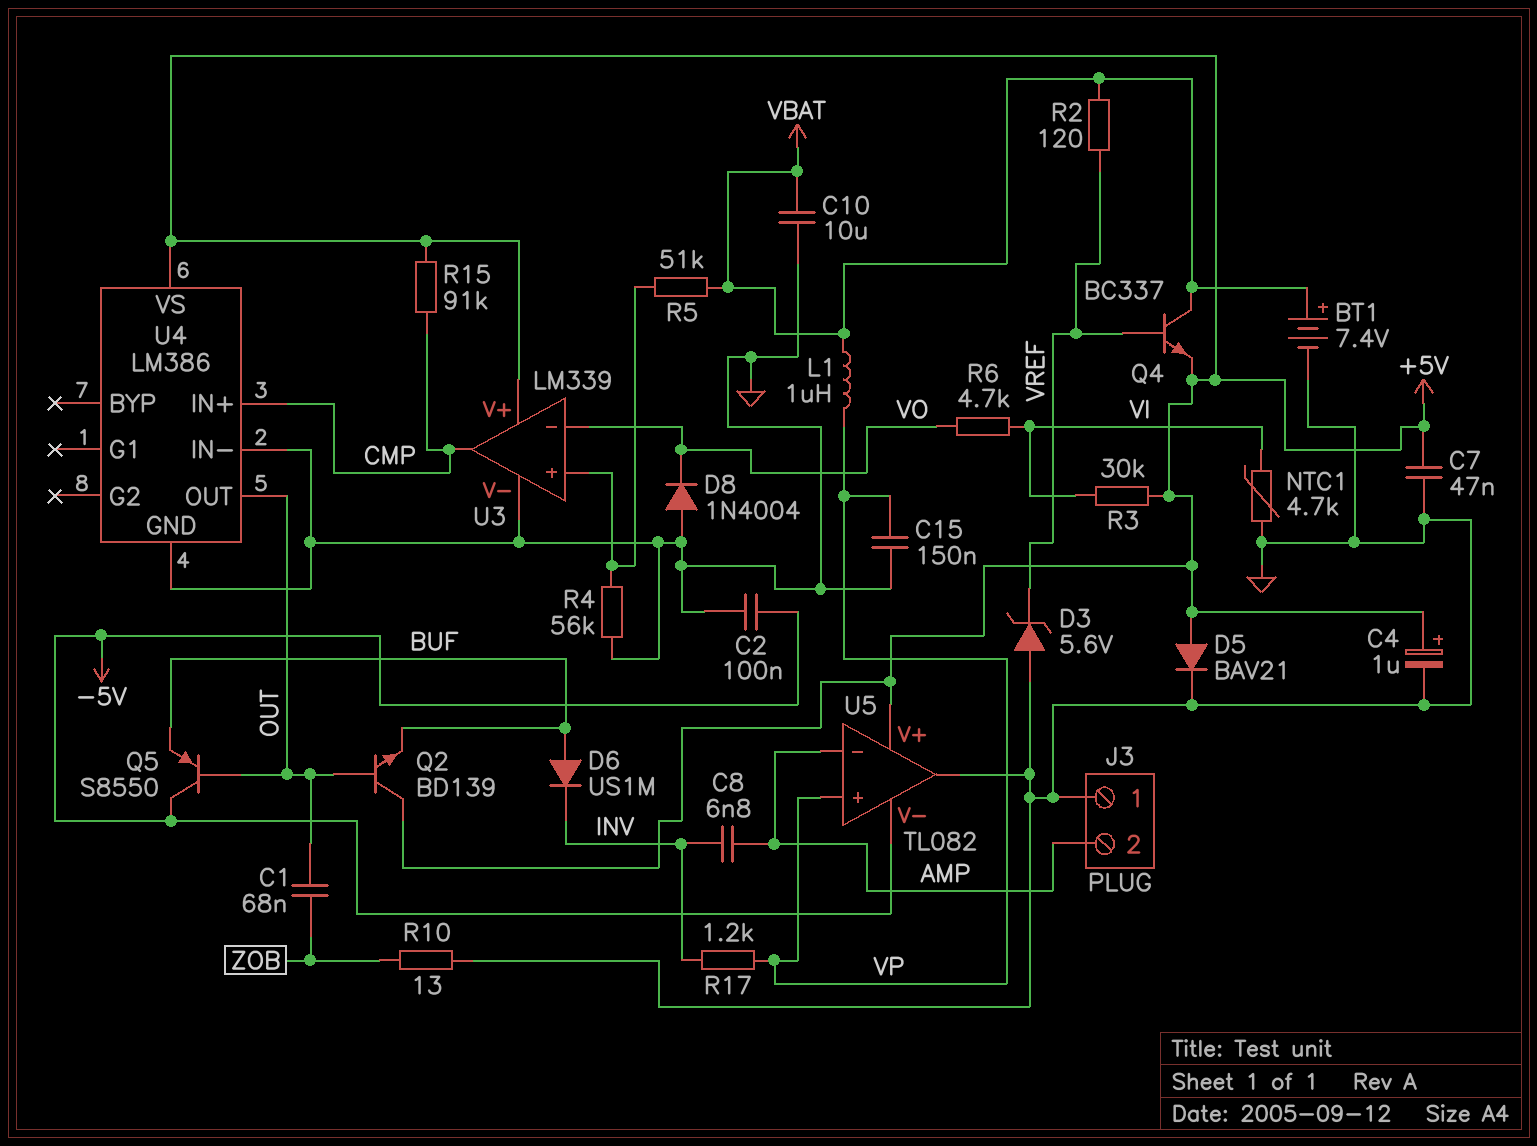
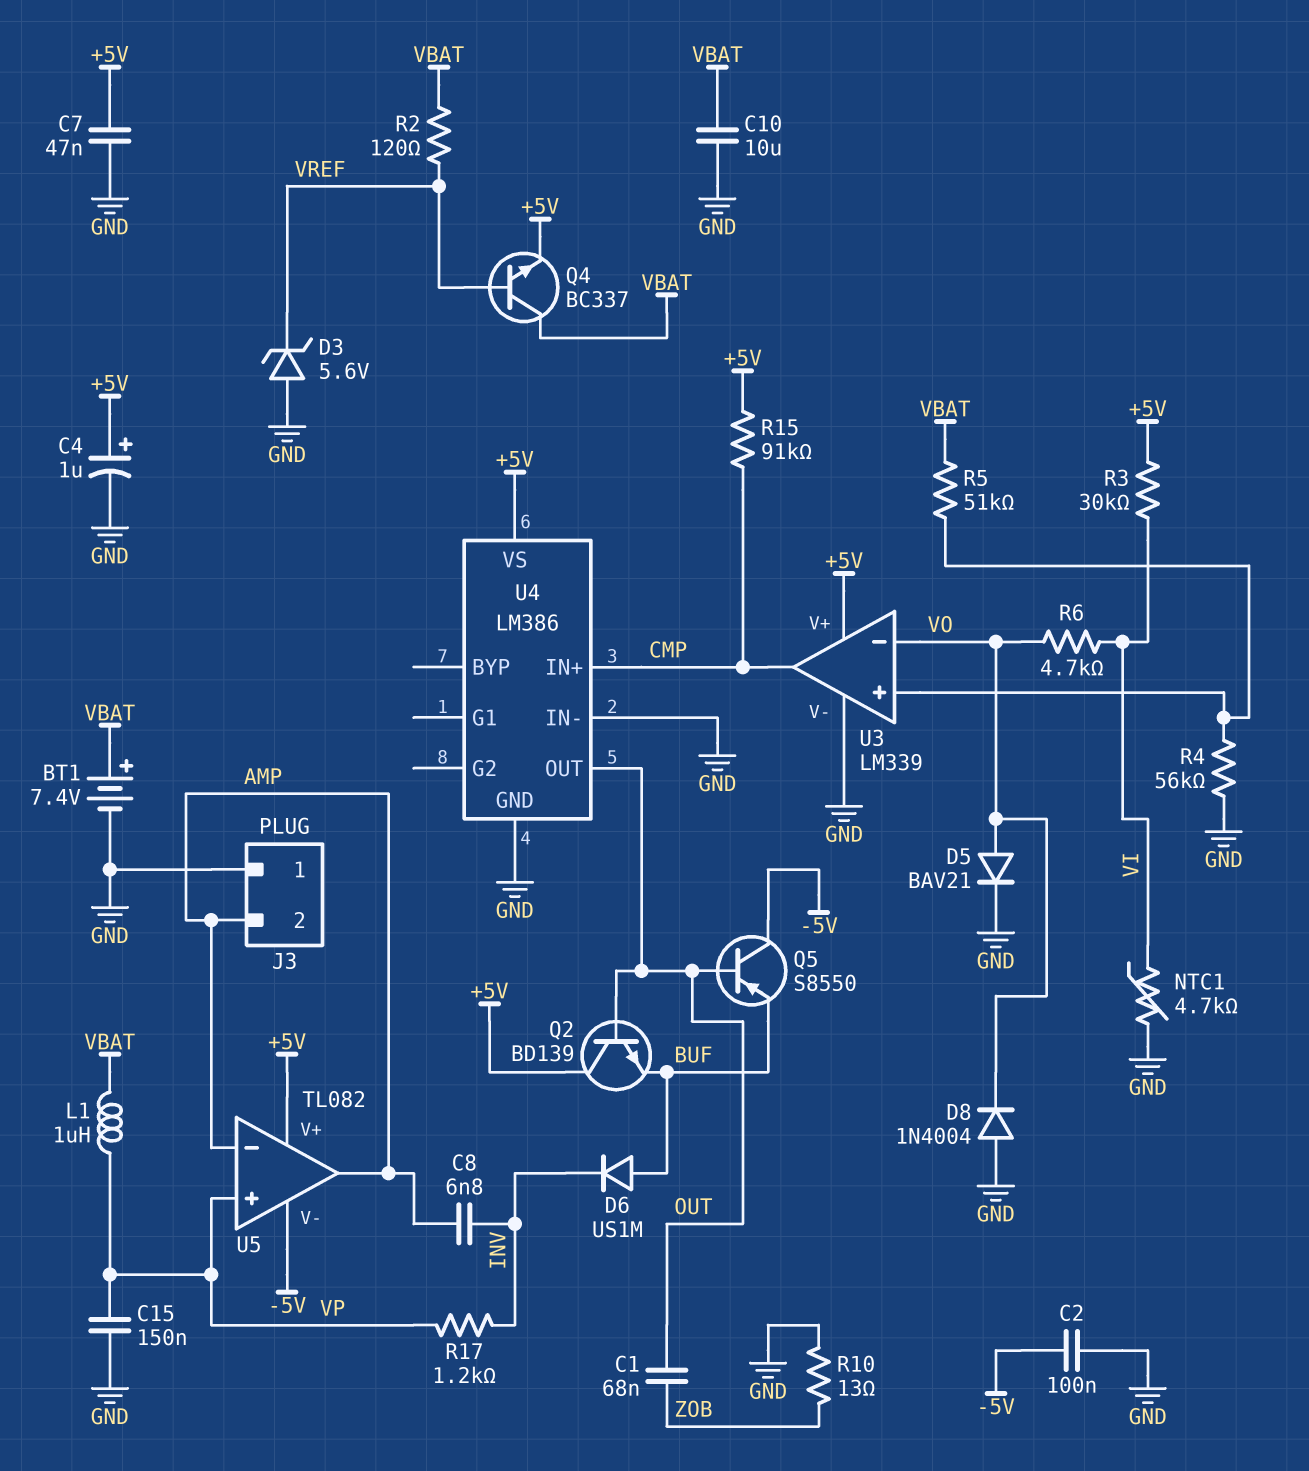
D5: diode BAV21 (A +5V, K GND) -> diode BAV21 (A VO, K GND)
U5 pin out: GND -> AMP

